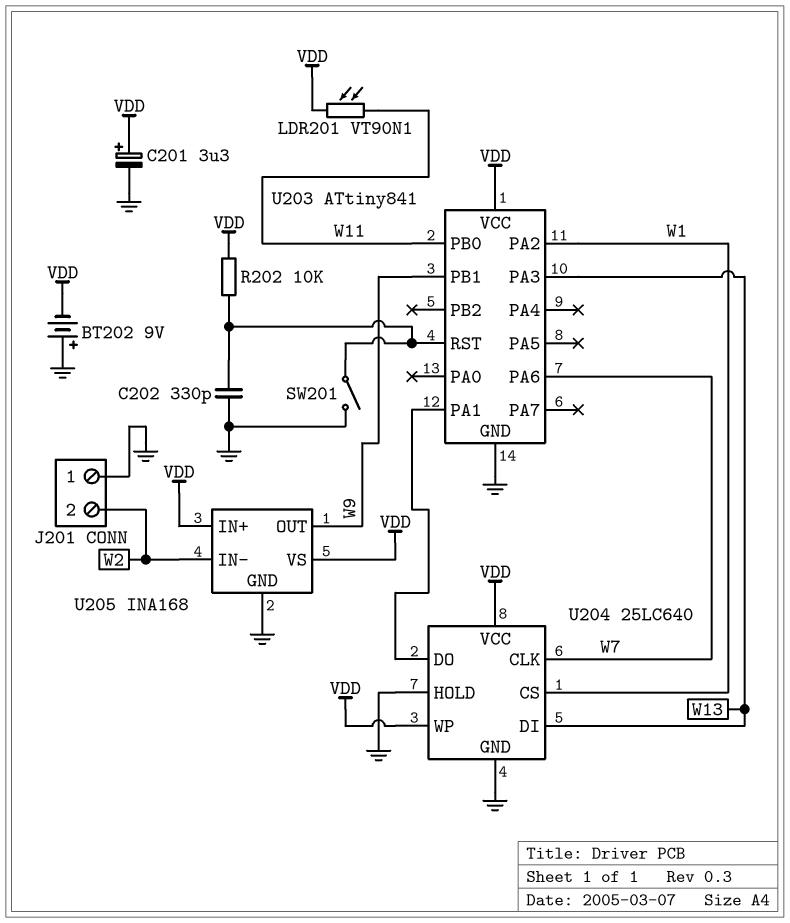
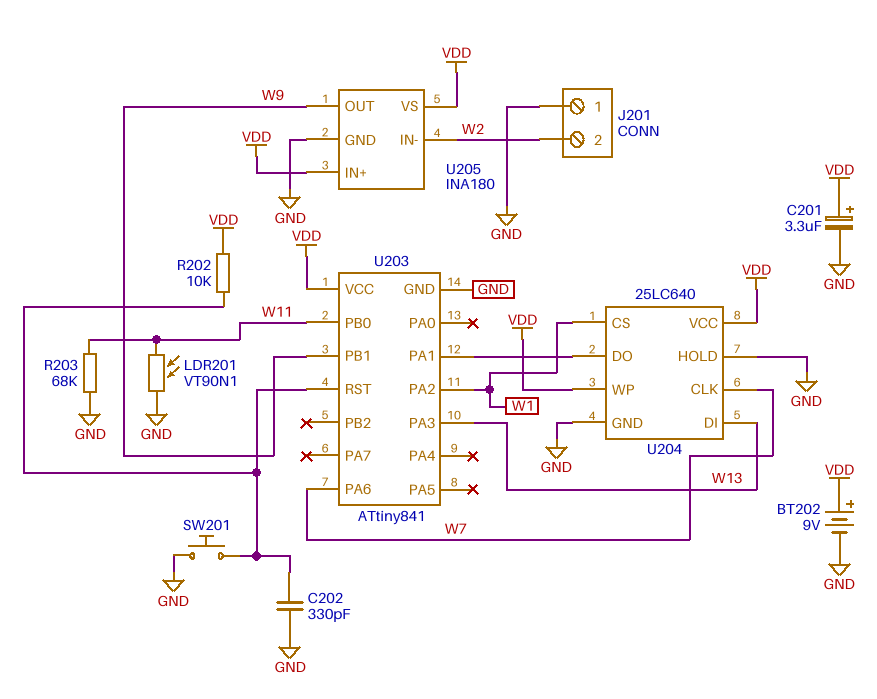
BT202: 9V (plus GND, minus VDD) -> 9V (plus VDD, minus GND)
LDR201: VT90N1 (VDD, W11) -> VT90N1 (GND, W11)
R203: none -> 68k (GND, W11)
SW201: switch (GND, U203/RST) -> button (GND, U203/RST)
U205: INA168 -> INA180

